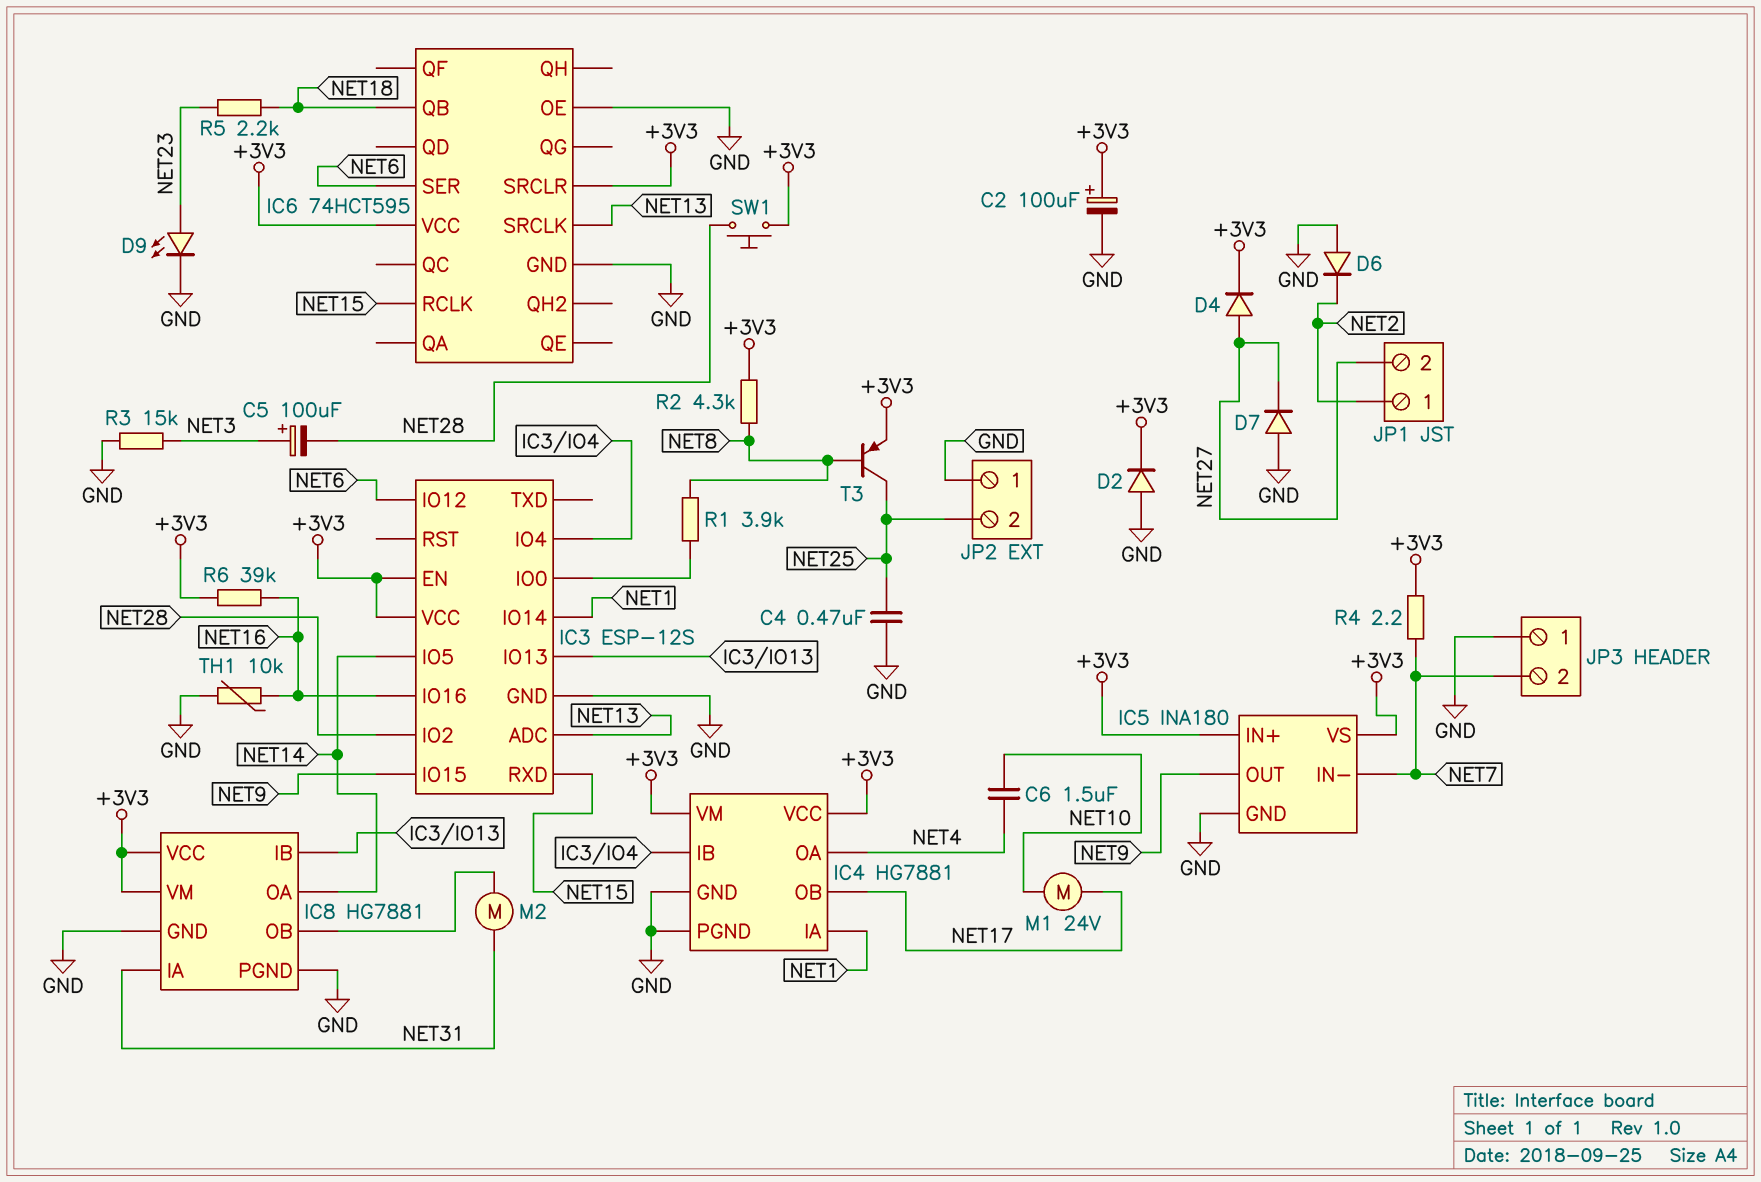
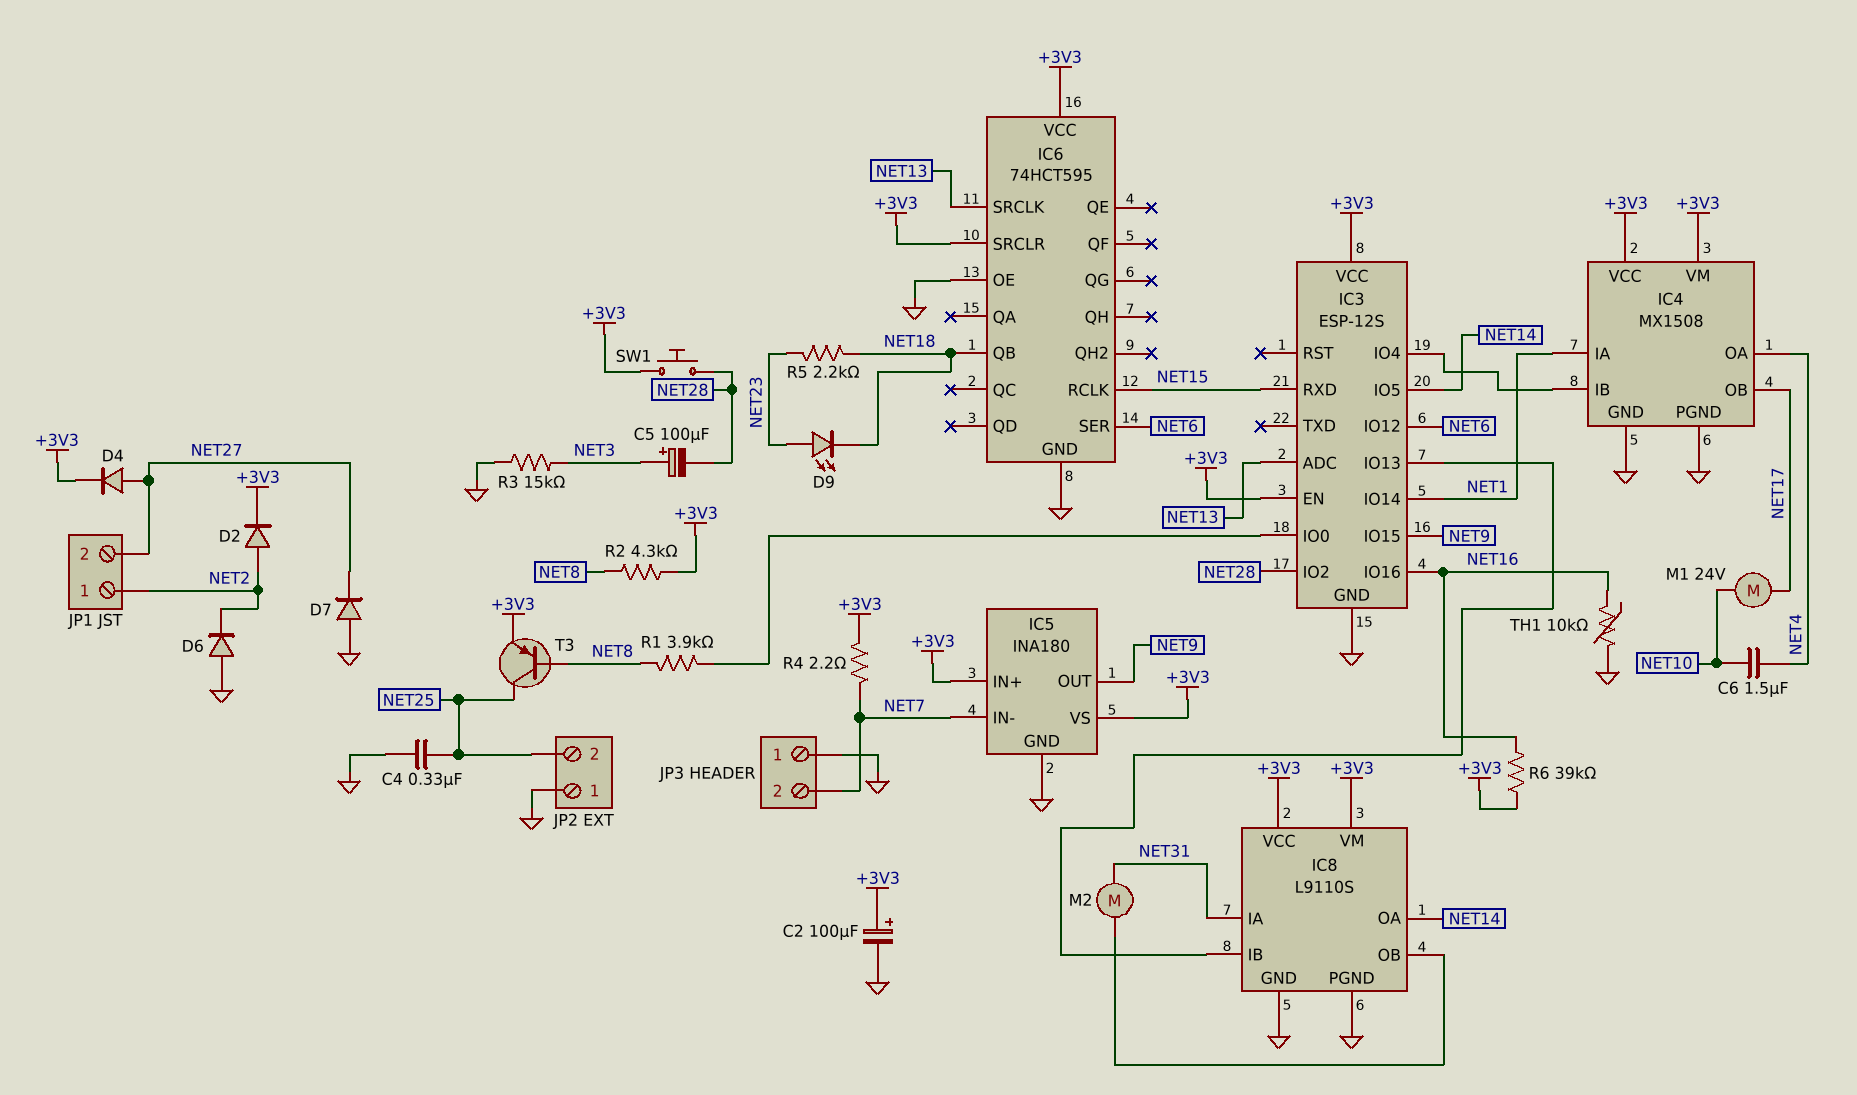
C4: 470nF (GND, NET25) -> 330nF (GND, NET25)
D2: diode (A GND, K +3V3) -> diode (A NET2, K +3V3)
D9: LED (A NET23, K GND) -> LED (A NET23, K NET18)
IC4: HG7881 -> MX1508
IC8: HG7881 -> L9110S

